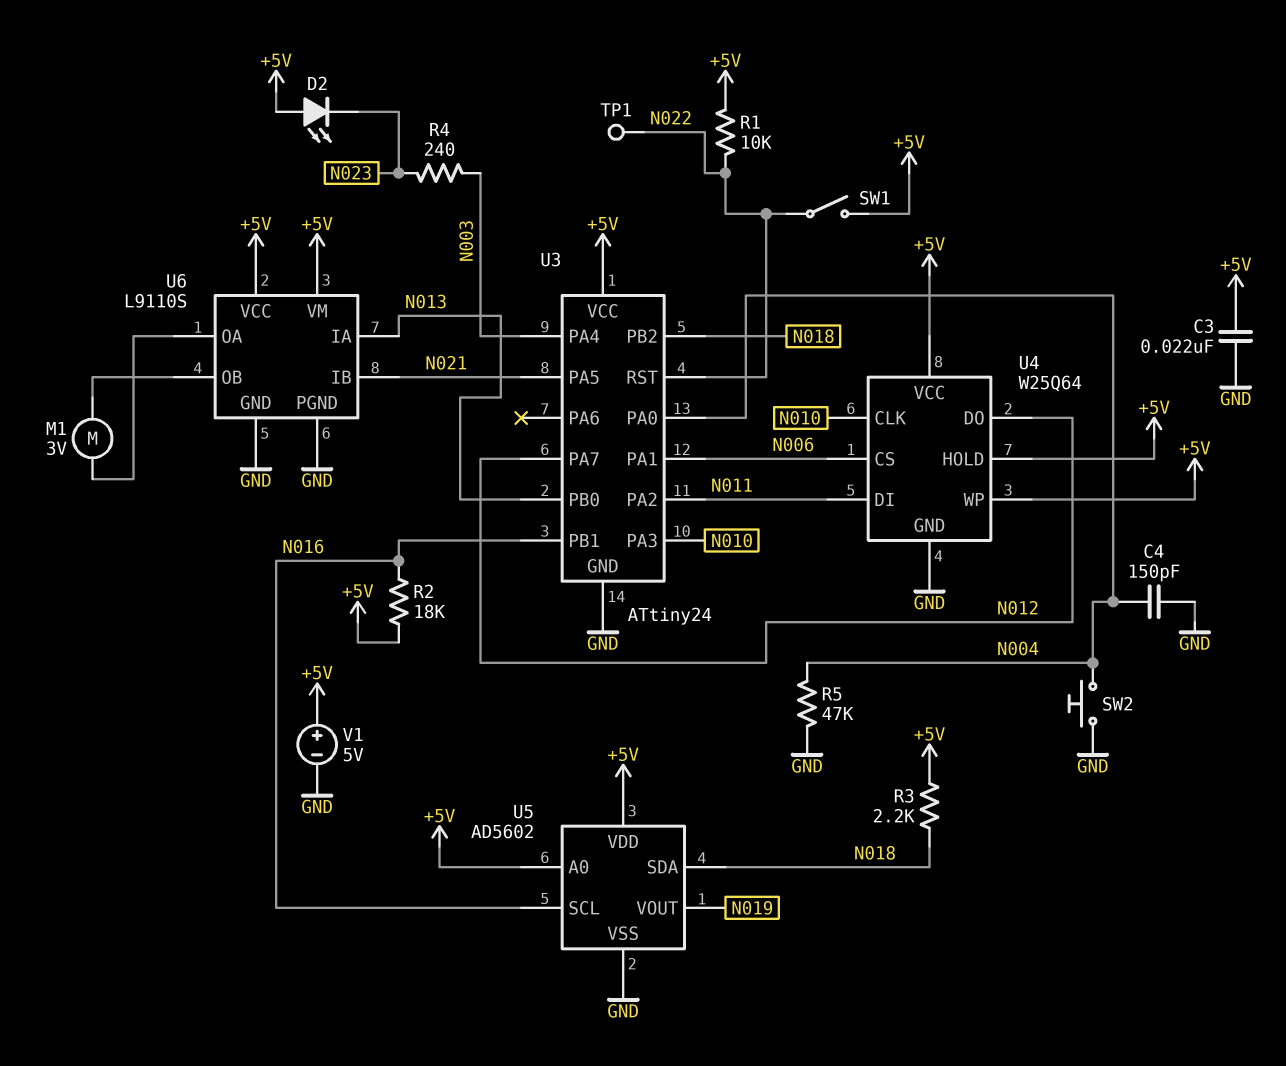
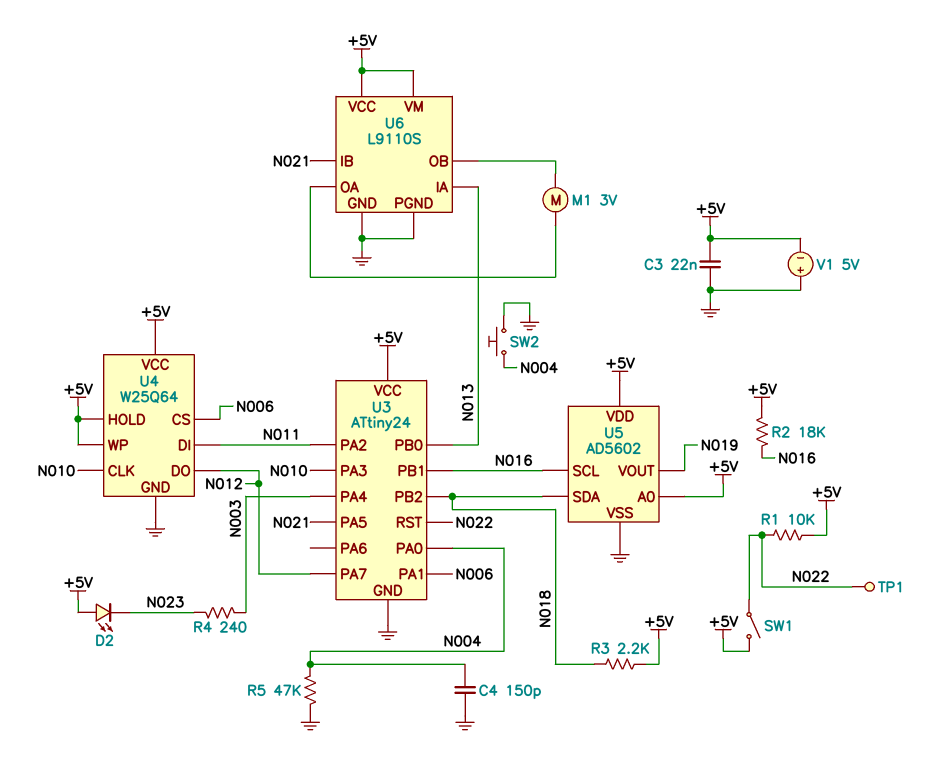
V1: 5V (plus +5V, minus GND) -> 5V (plus GND, minus +5V)

